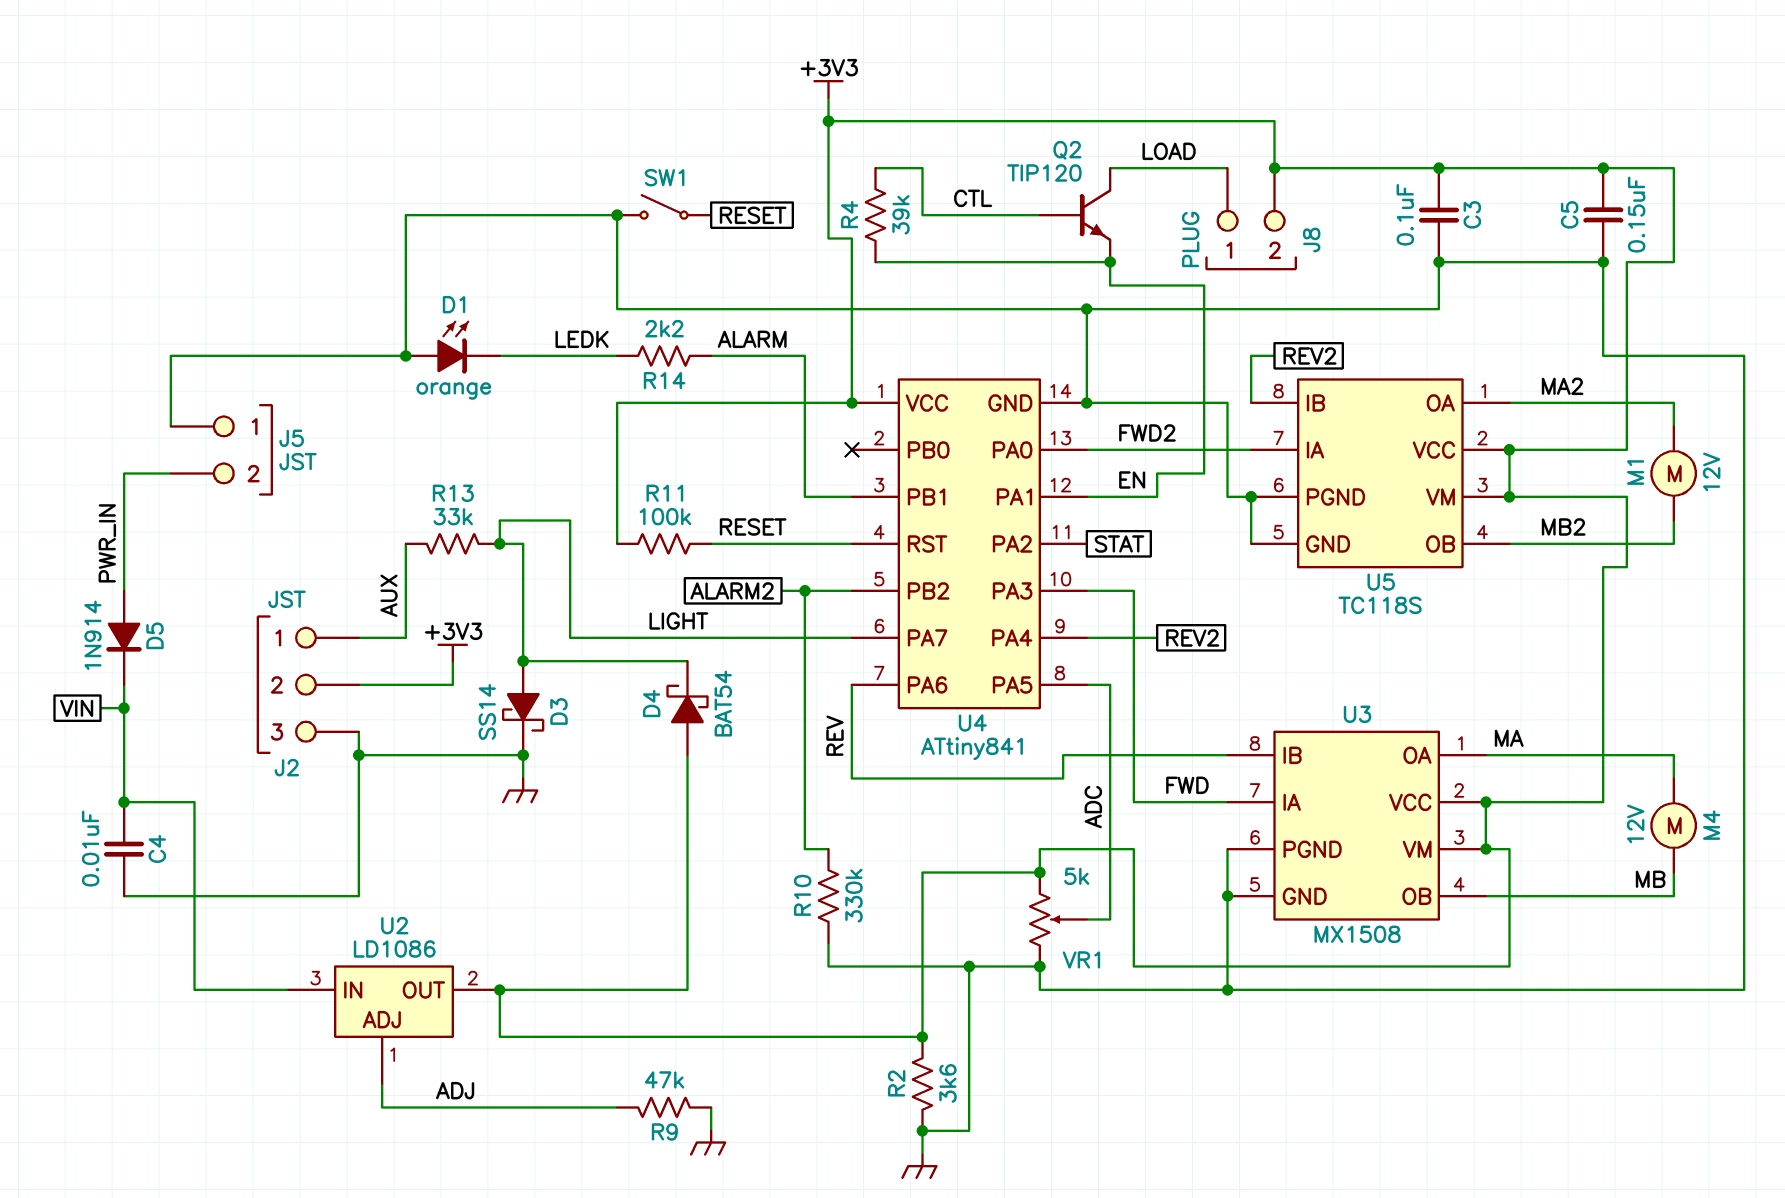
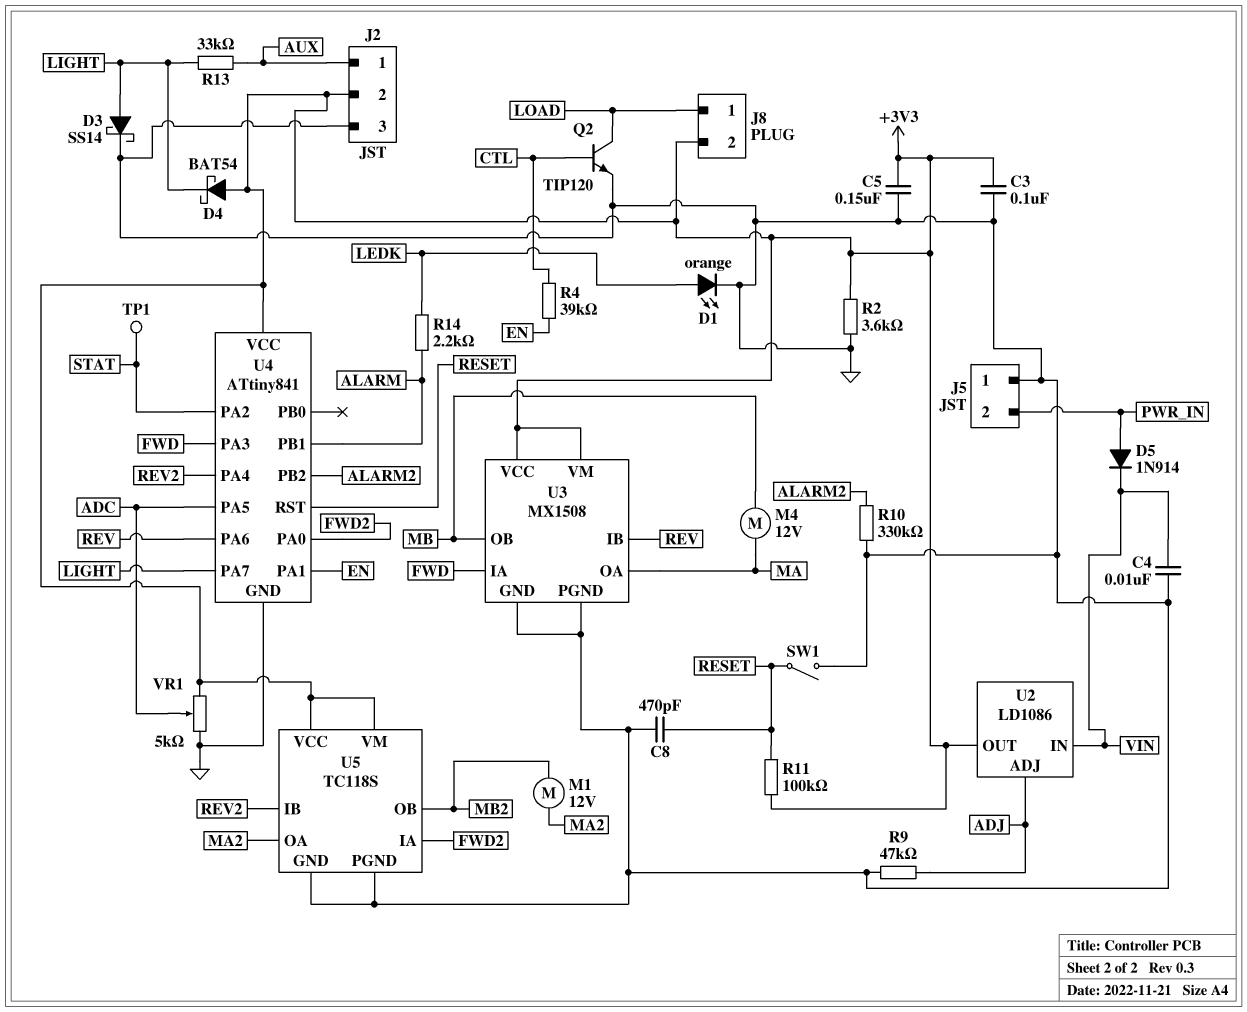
C8: none -> 470pF (GND, RESET)
D1: LED orange (A GND, K LEDK) -> LED orange (A LEDK, K GND)
Q2: NPN TIP120 (B CTL, C LOAD, E EN) -> NPN TIP120 (B CTL, C LOAD, E GND)
TP1: none -> test point (STAT)

